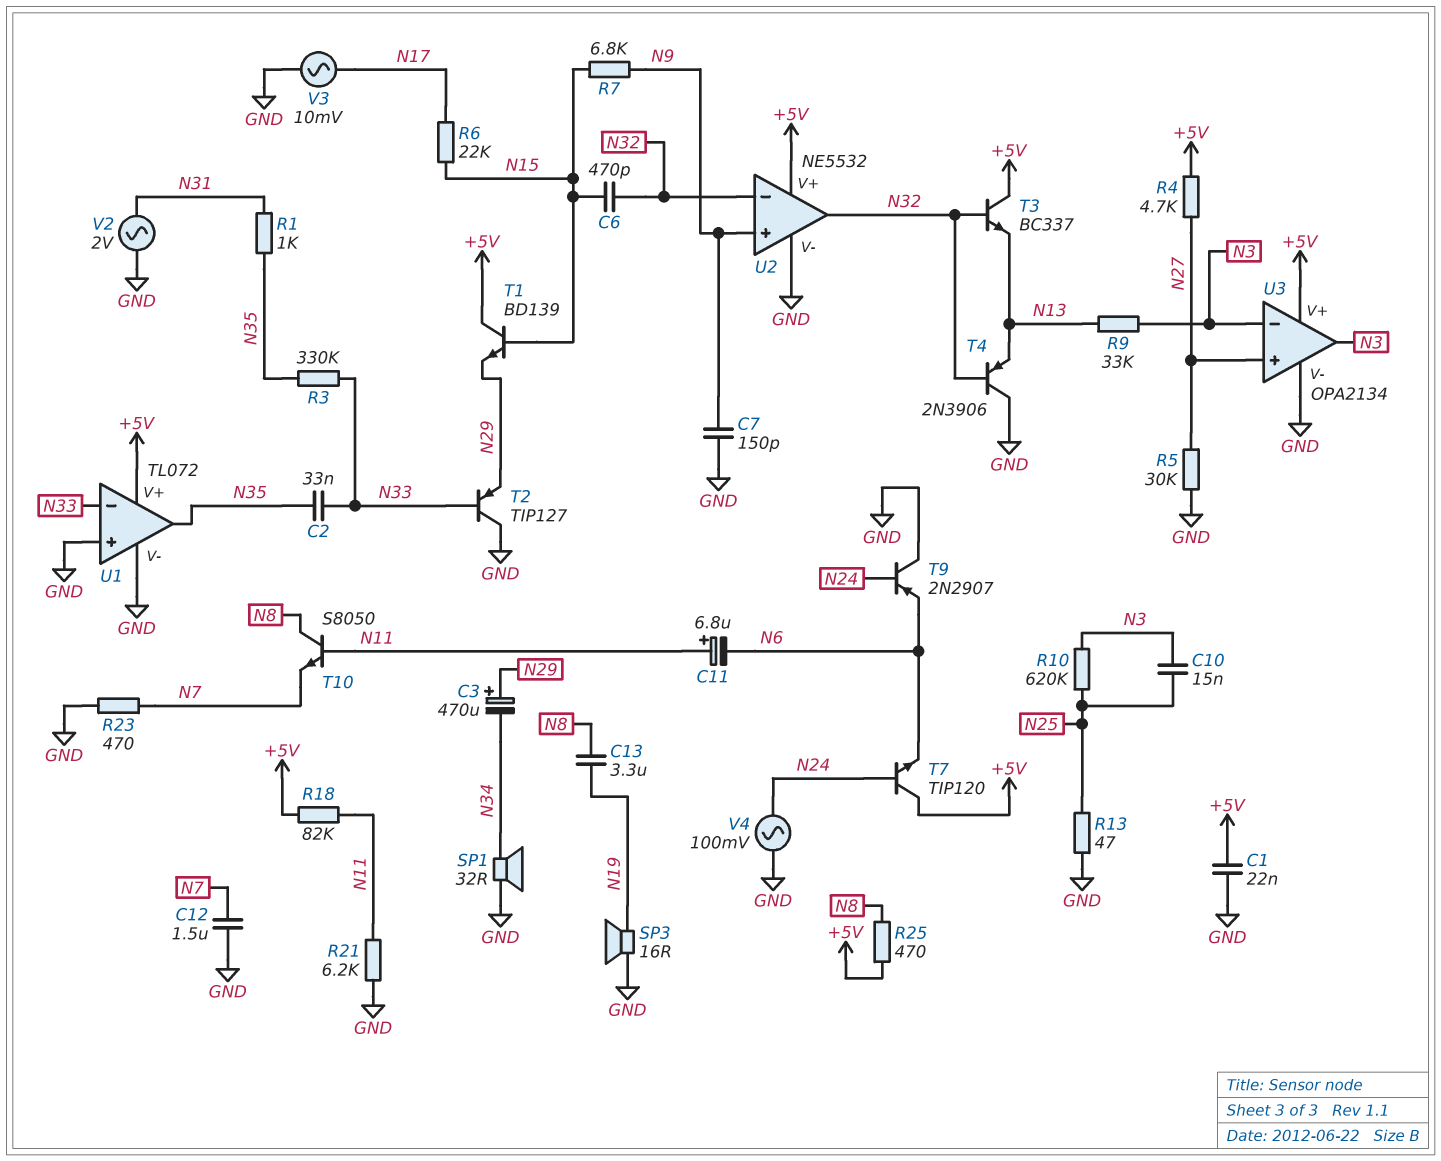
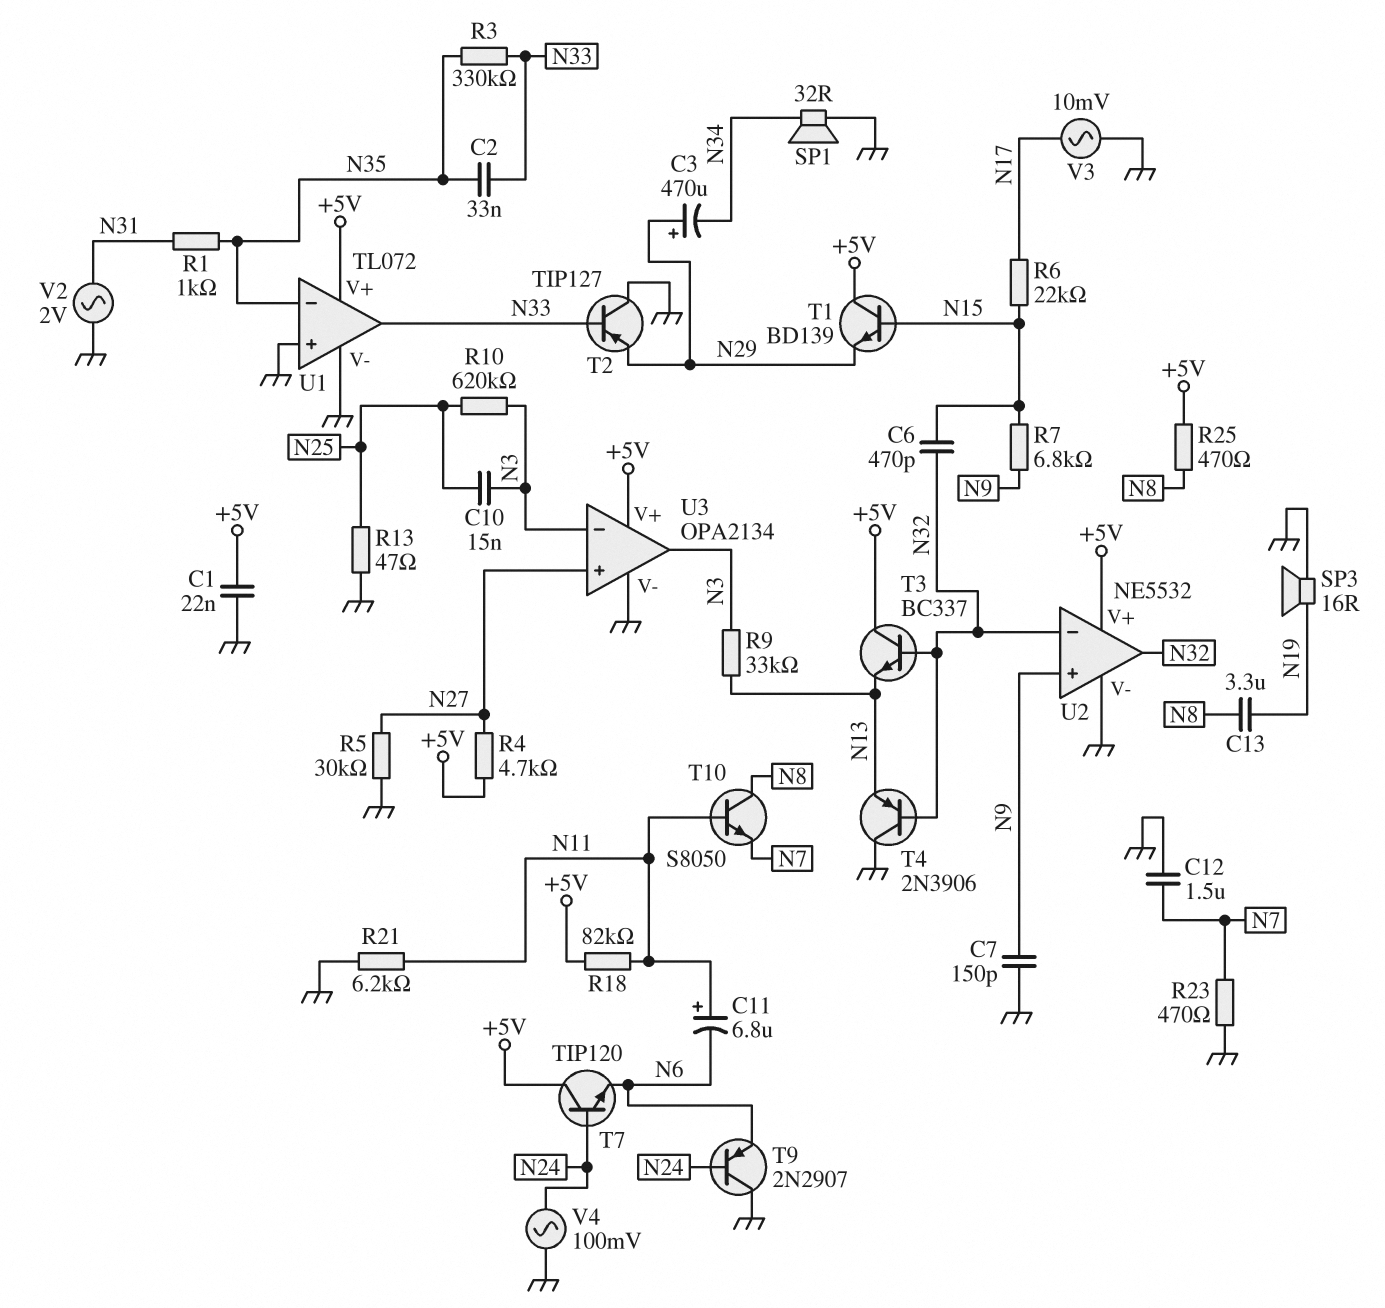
U1 pin in-: N33 -> N35
U1 pin out: N35 -> N33

